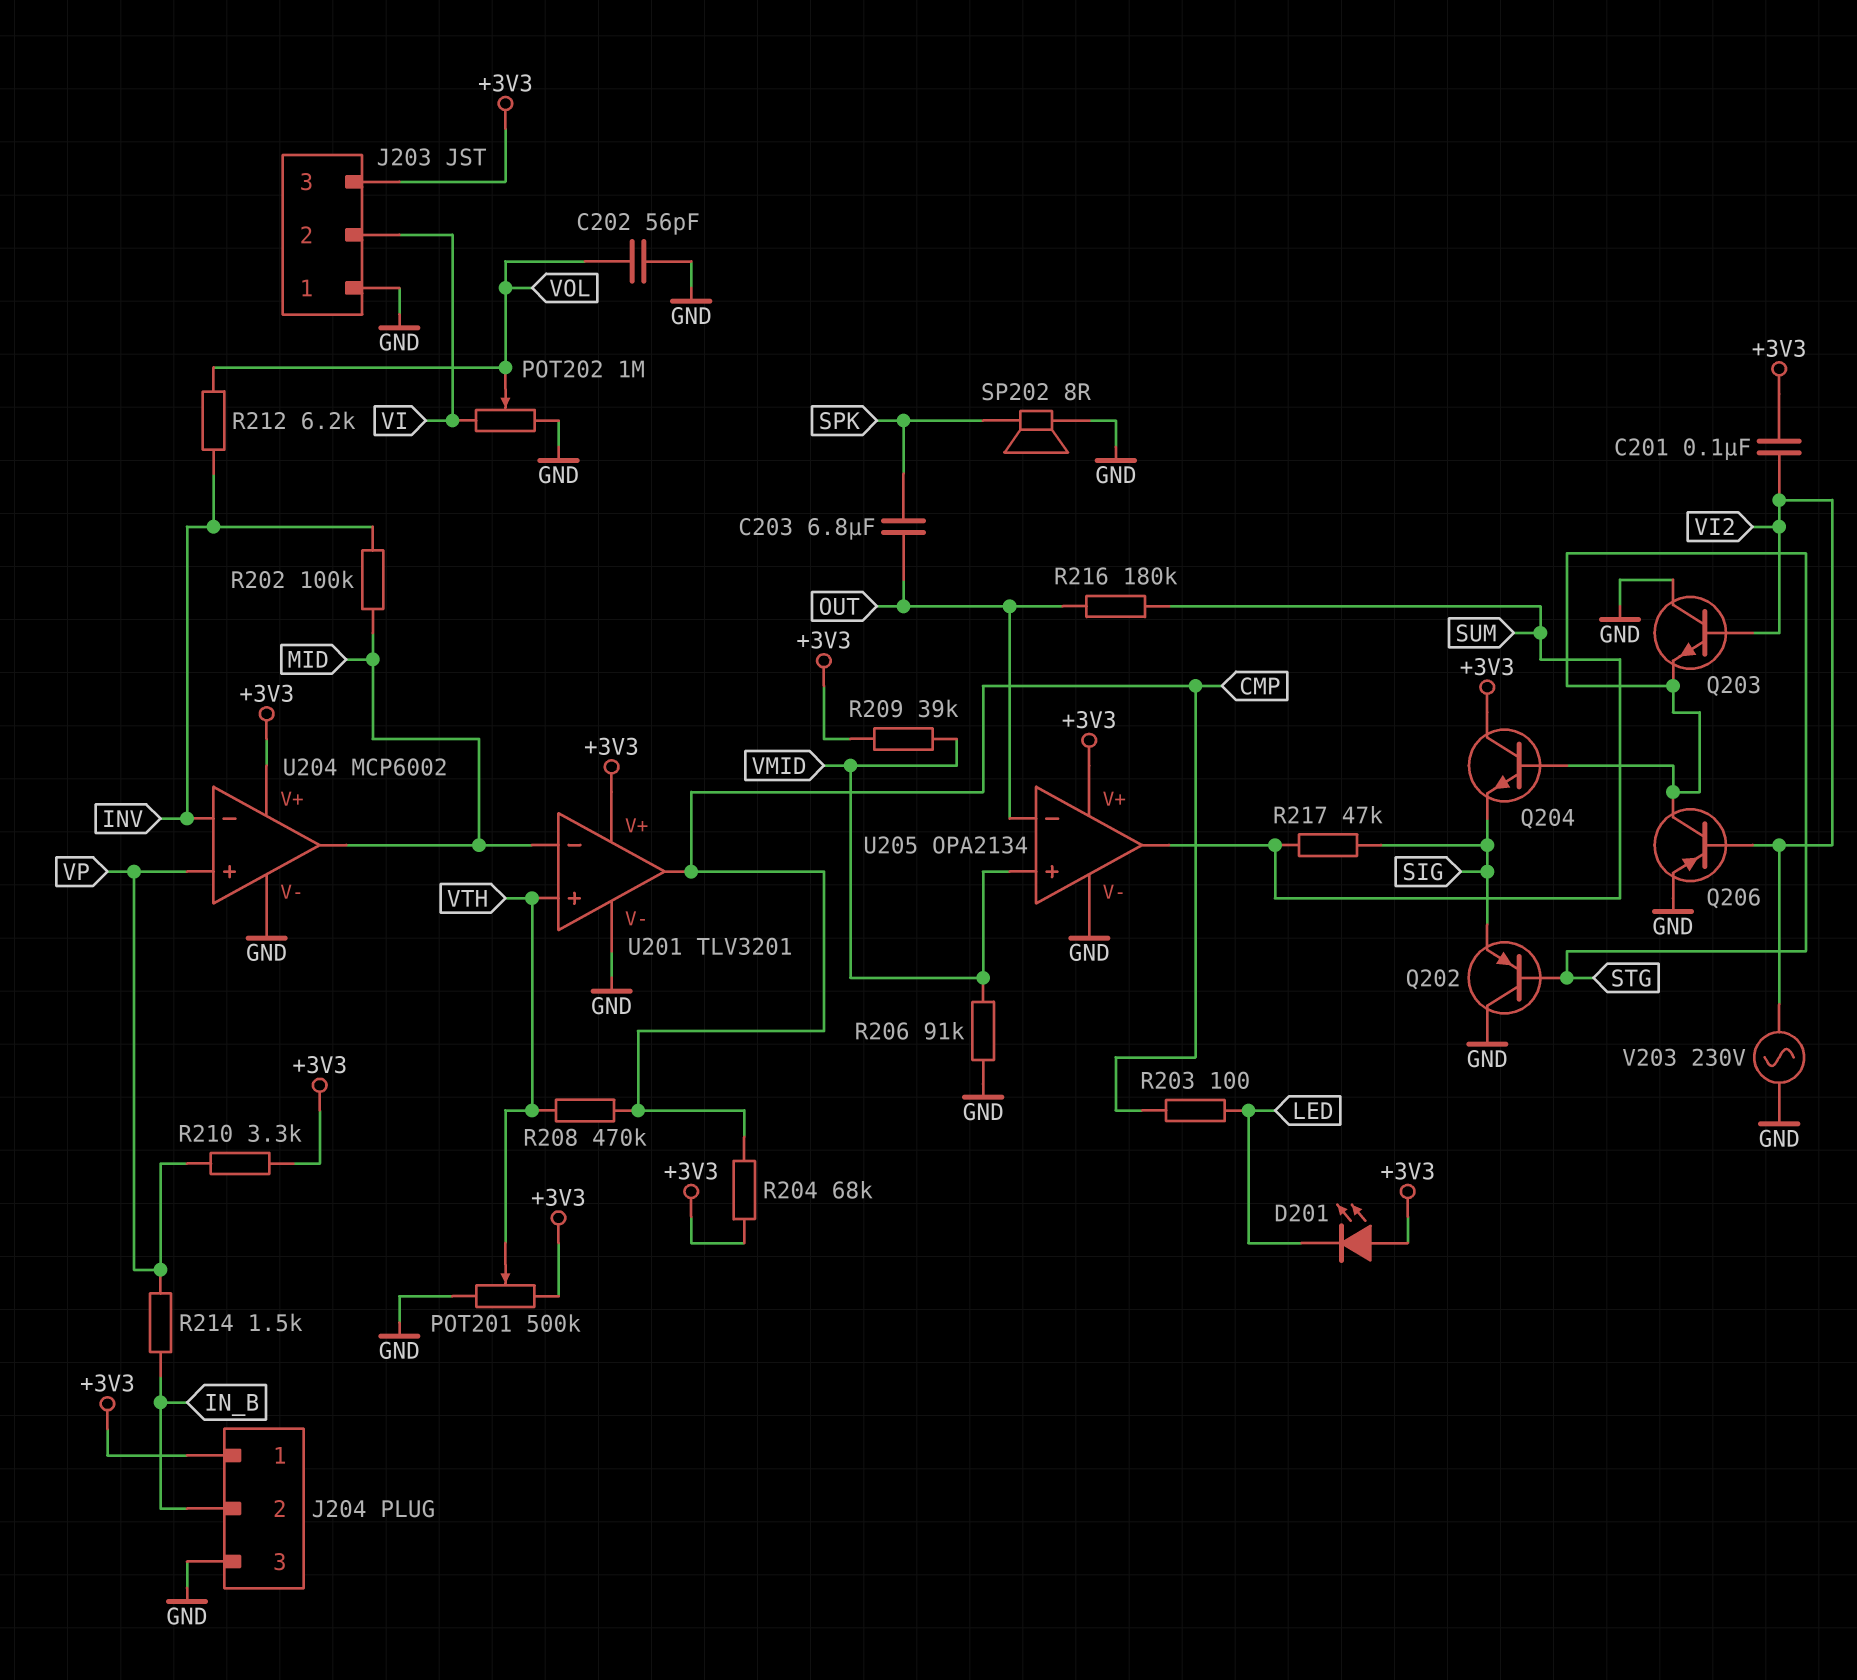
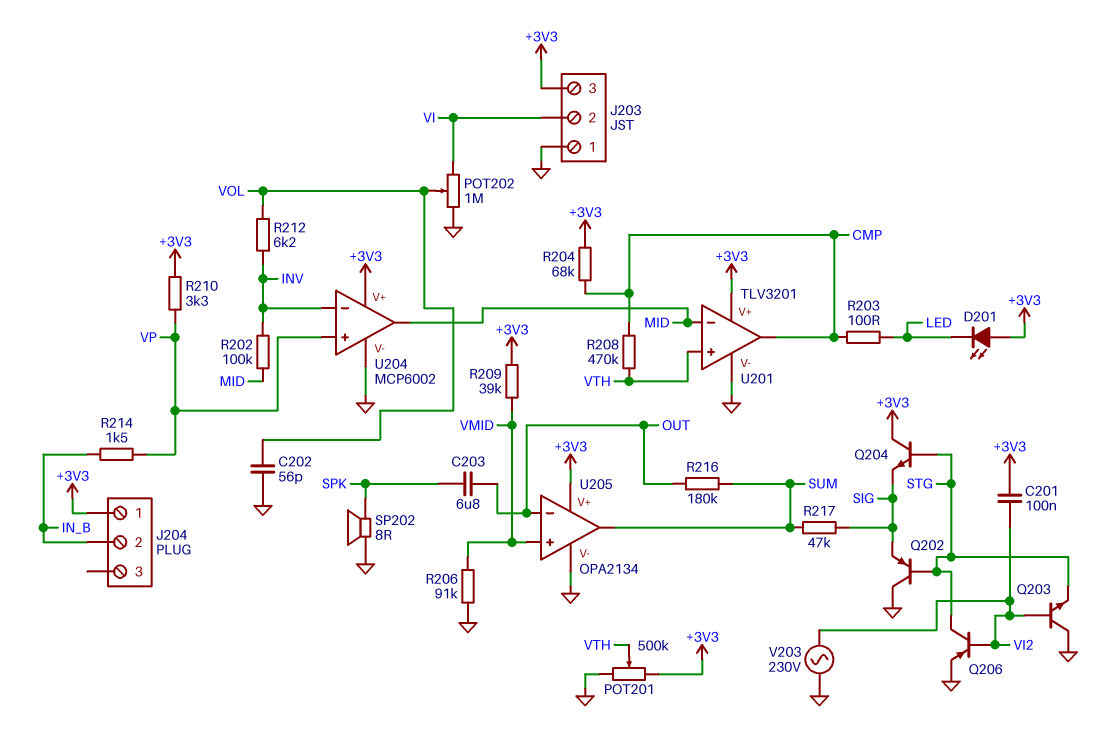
J204 pin 3: GND -> none

